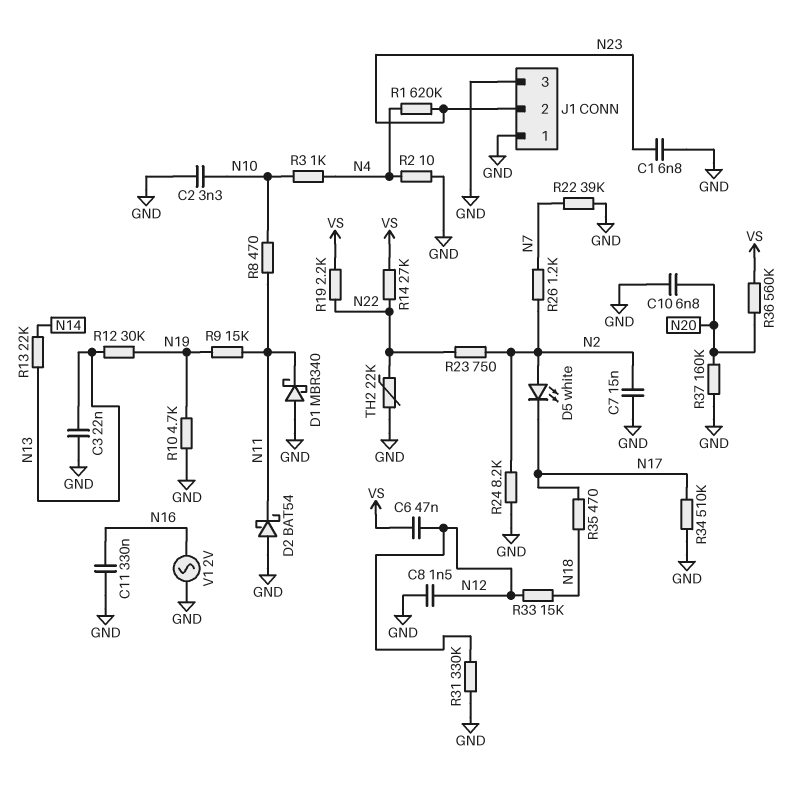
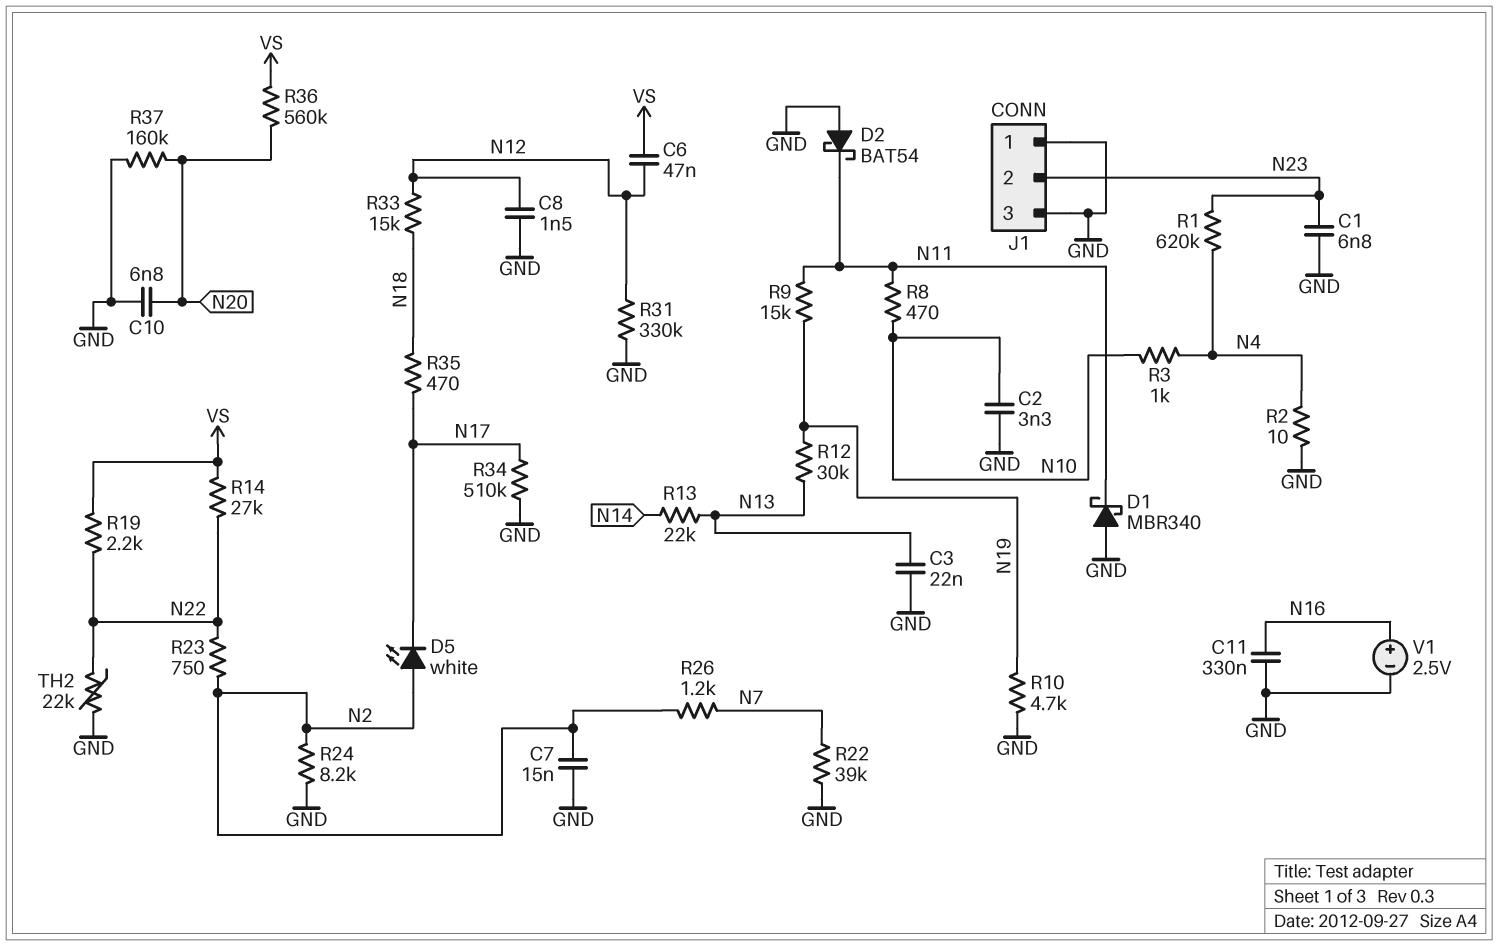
V1: AC 2V (GND, N16) -> 2.5V (plus N16, minus GND)

